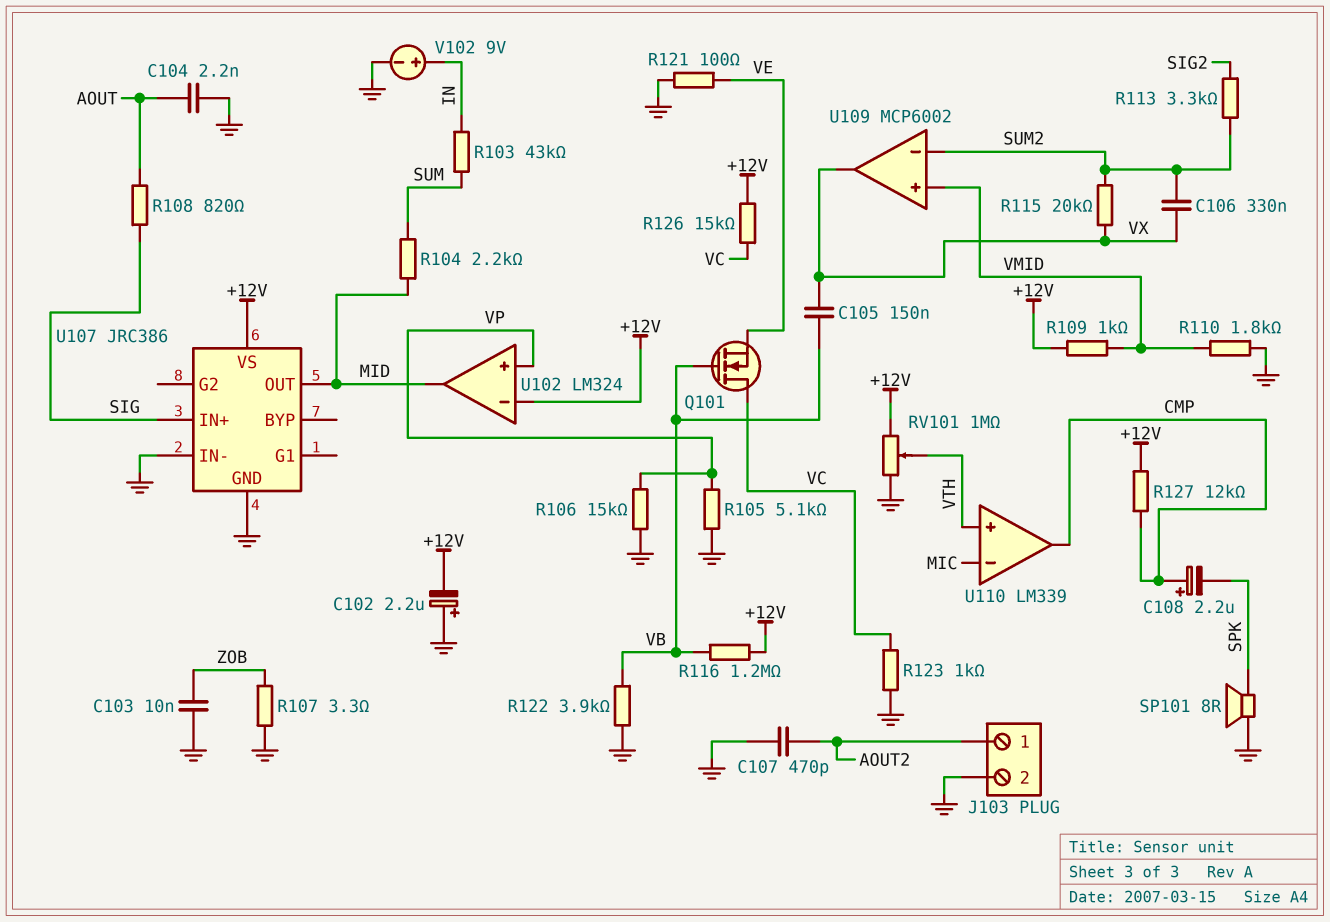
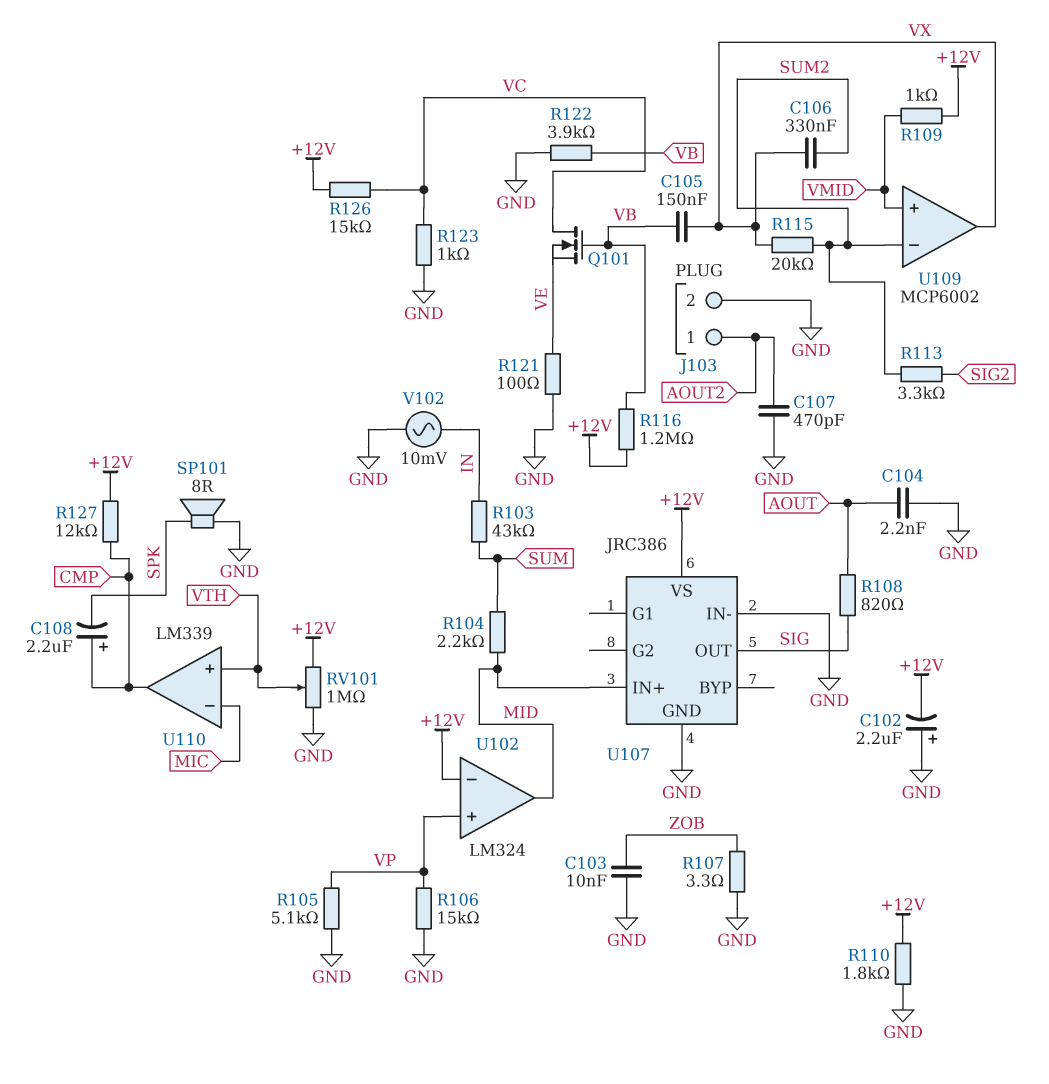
R110: 1.8k (GND, VMID) -> 1.8k (+12V, GND)
U107 pin IN+: SIG -> MID
U107 pin OUT: MID -> SIG
V102: 9V (plus IN, minus GND) -> AC 10mV (GND, IN)

